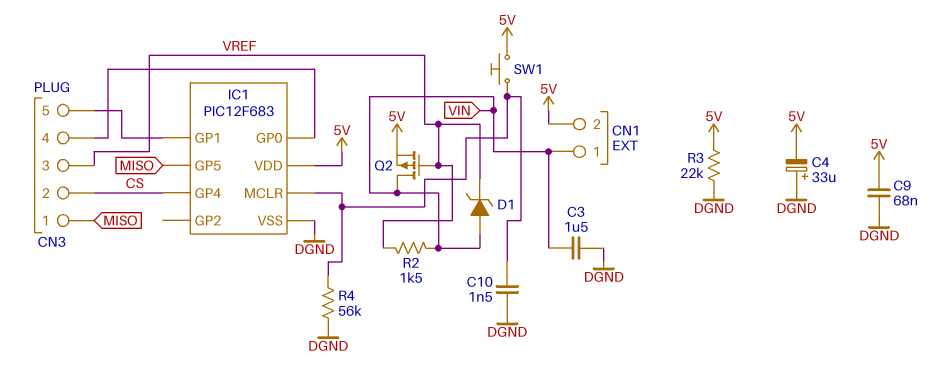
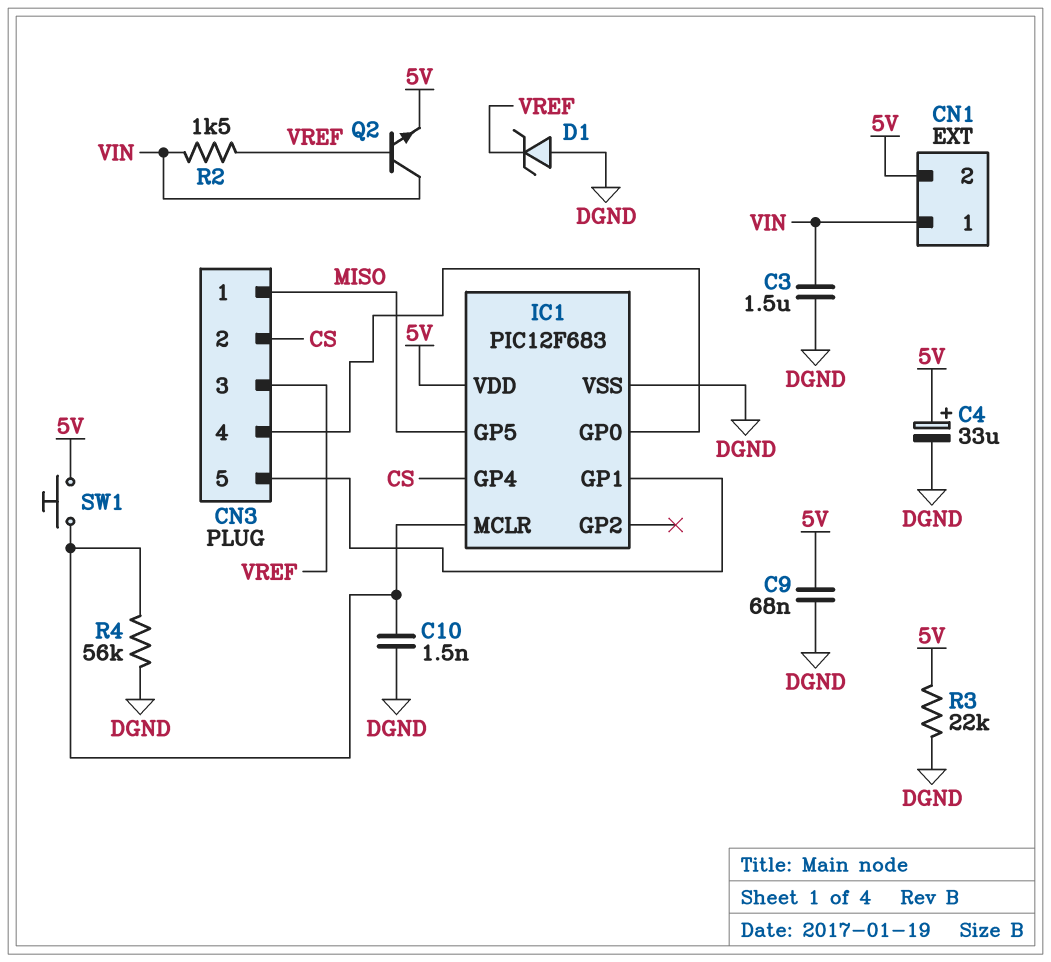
C4: 33uF (plus DGND, minus 5V) -> 33uF (plus 5V, minus DGND)
D1: zener (A VIN, K VREF) -> zener (A DGND, K VREF)
Q2: PMOS (G VREF, D VIN, S 5V) -> NPN (B VREF, C VIN, E 5V)

